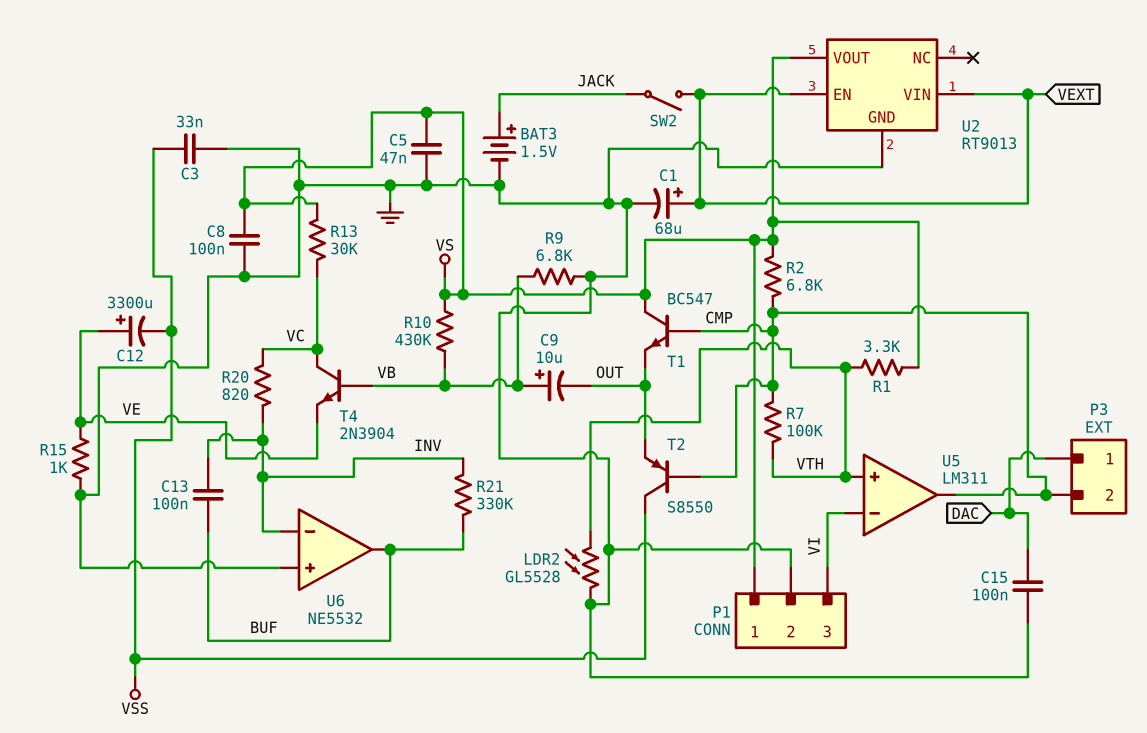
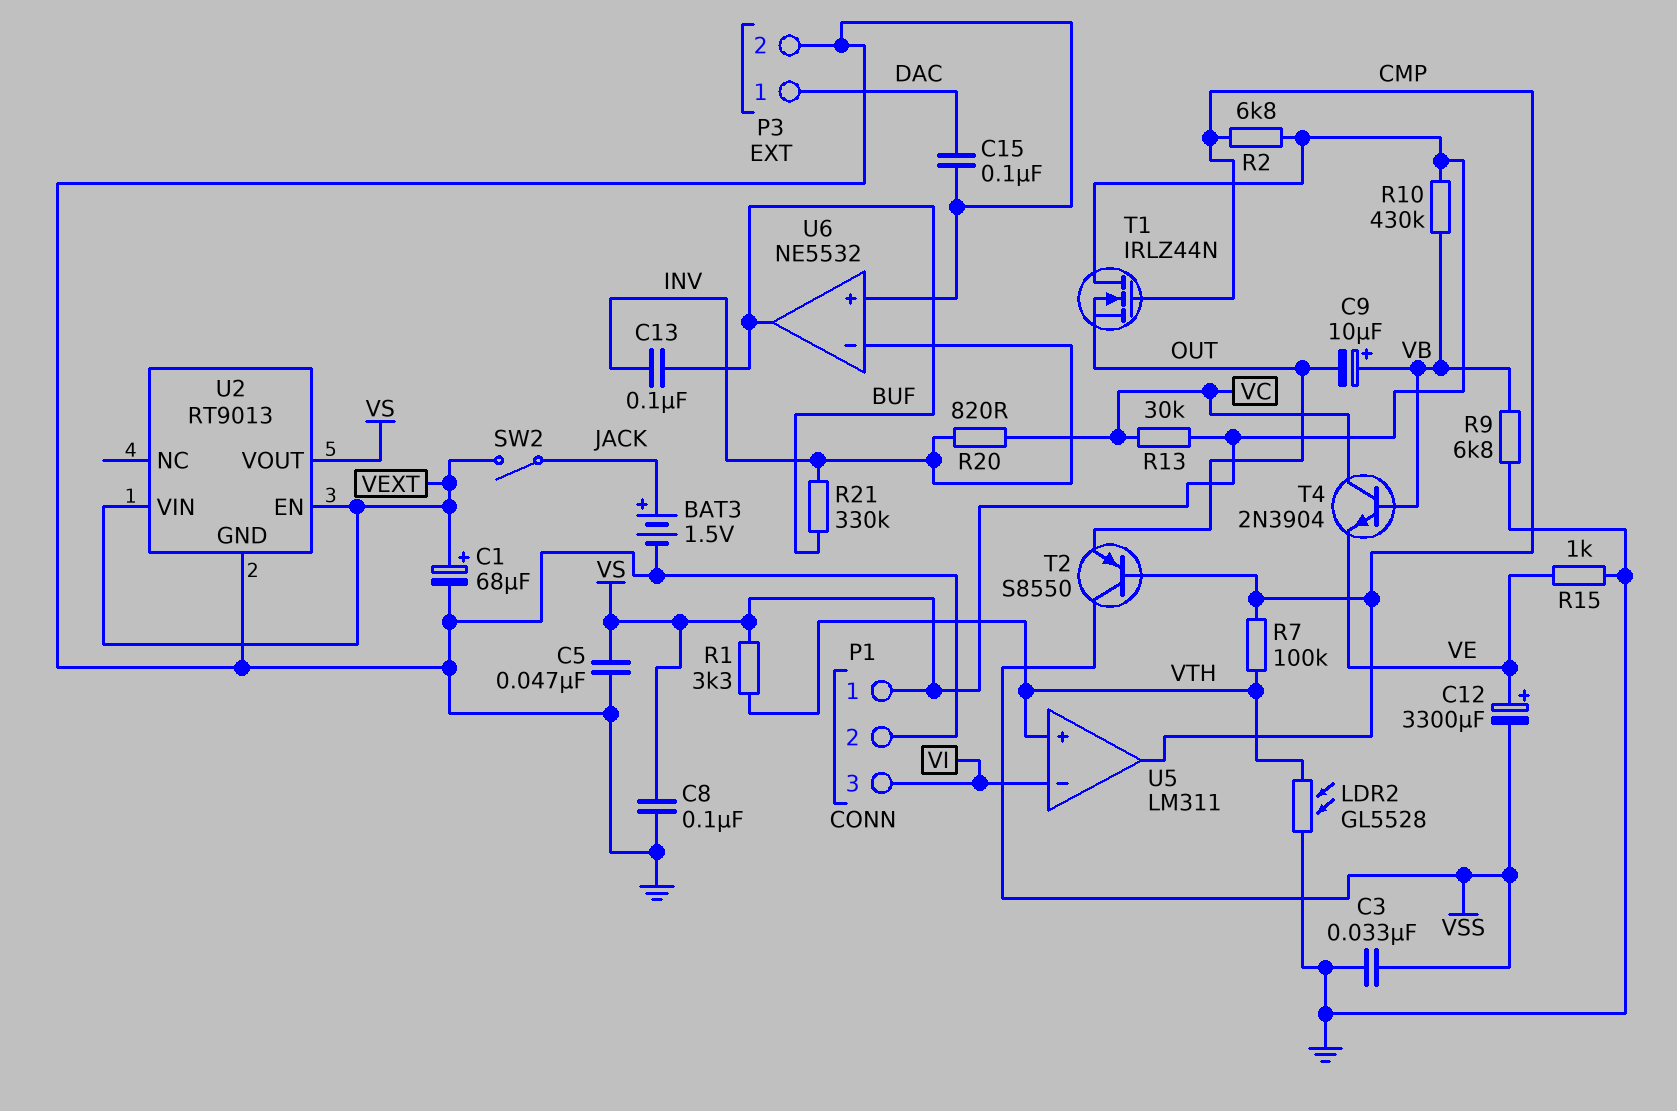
P3 pin 2: CMP -> GND
T1: NPN BC547 (B CMP, C VS, E OUT) -> NMOS IRLZ44N (G CMP, D VS, S OUT)

